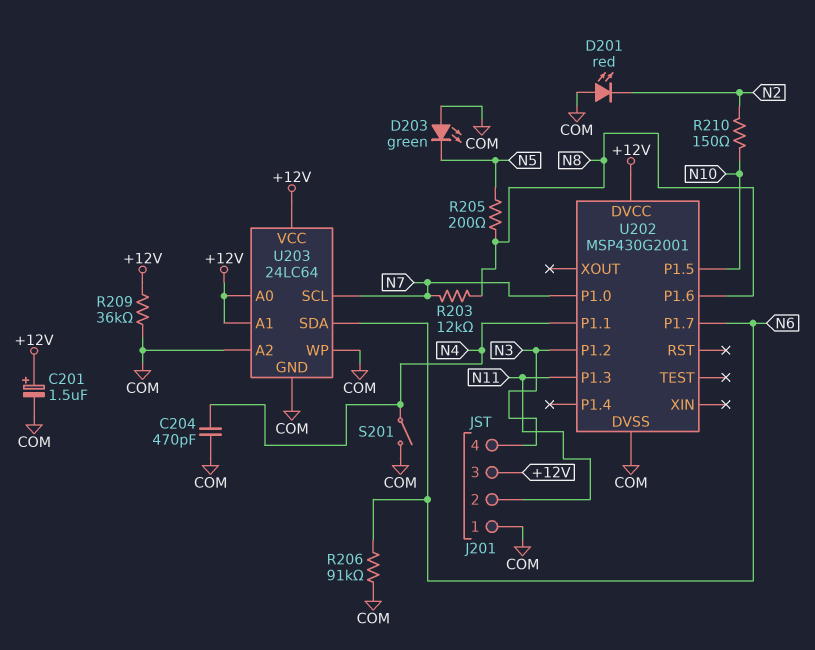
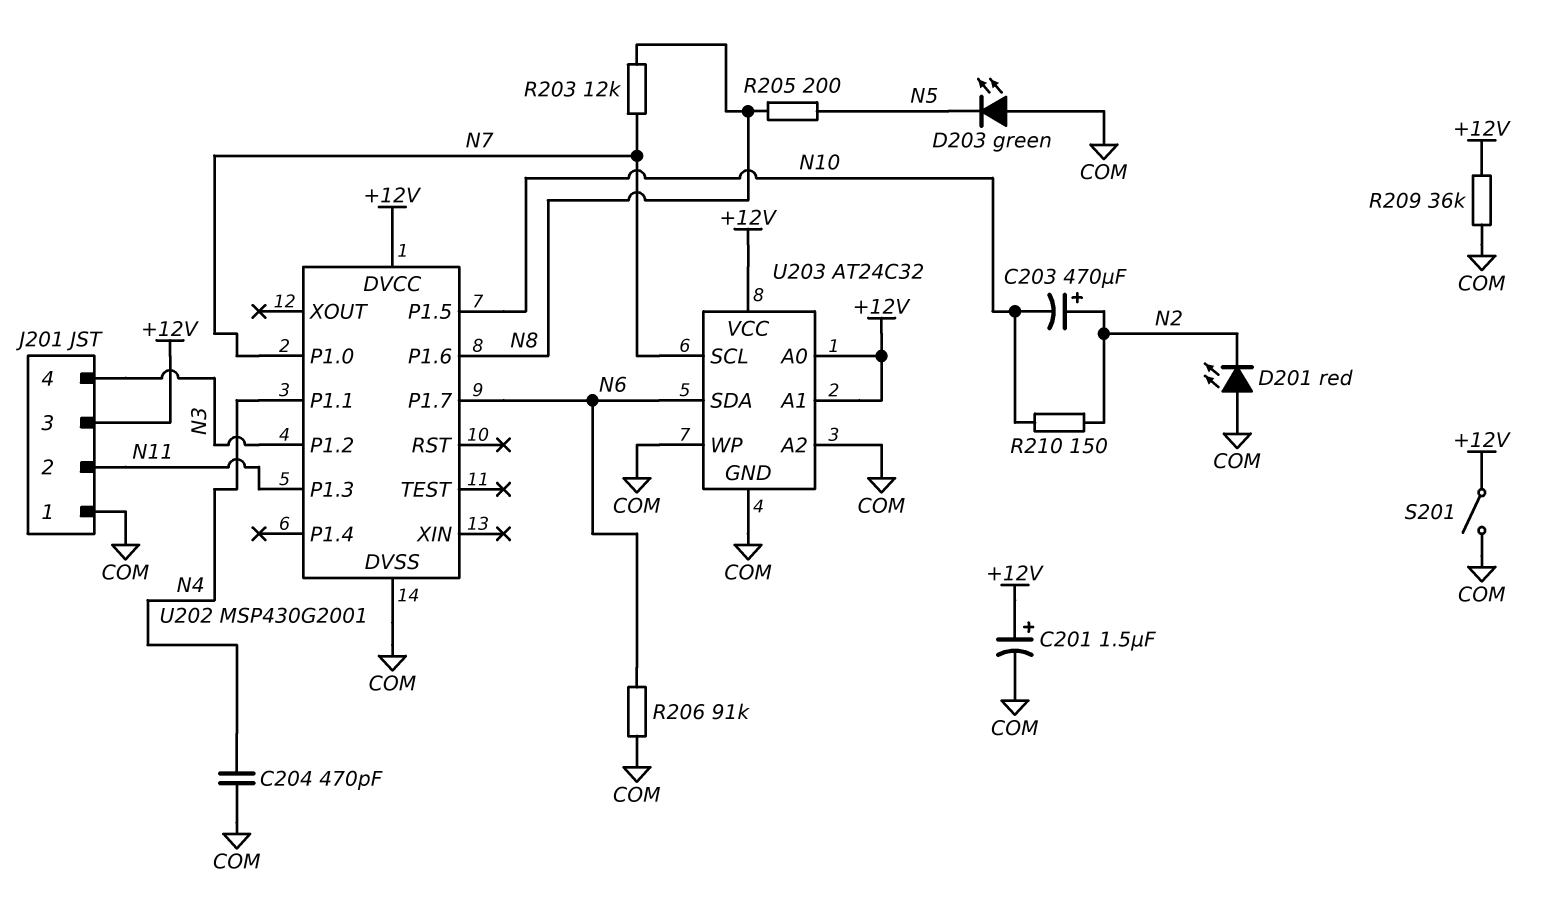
C203: none -> 470uF (plus N2, minus N10)
S201: switch (COM, N4) -> switch (+12V, COM)
U203: 24LC64 -> AT24C32

